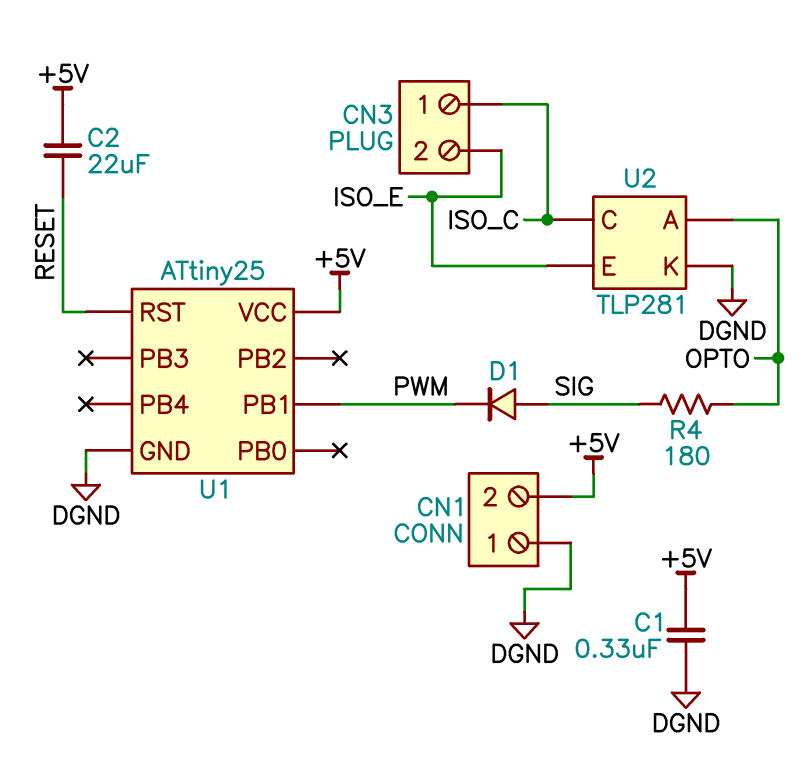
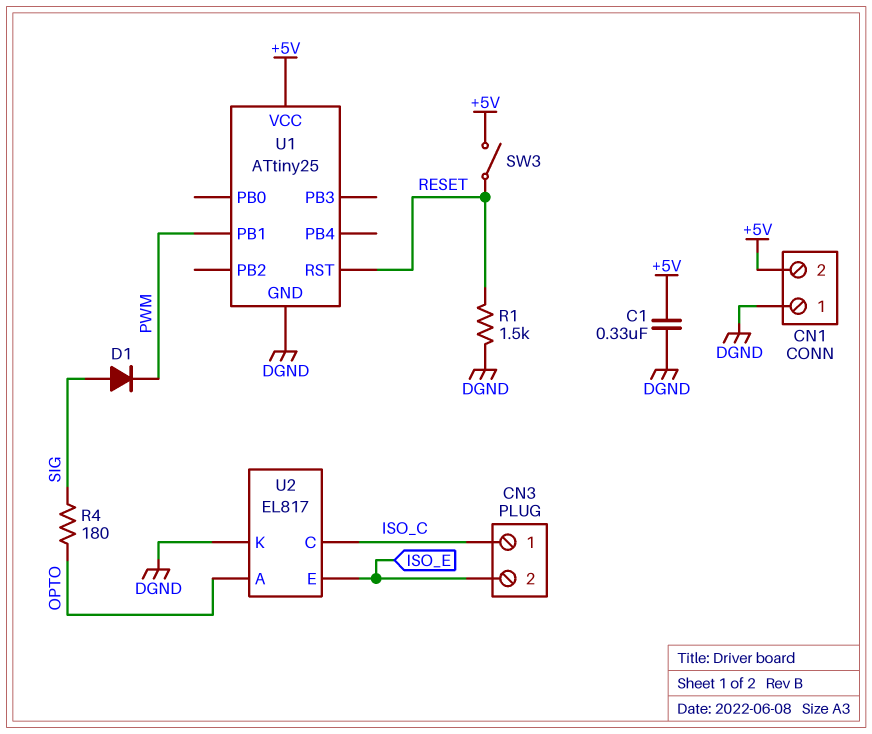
C2: 22uF (+5V, RESET) -> none
R1: none -> 1.5k (DGND, RESET)
SW3: none -> switch (+5V, RESET)
U2: TLP281 -> EL817

